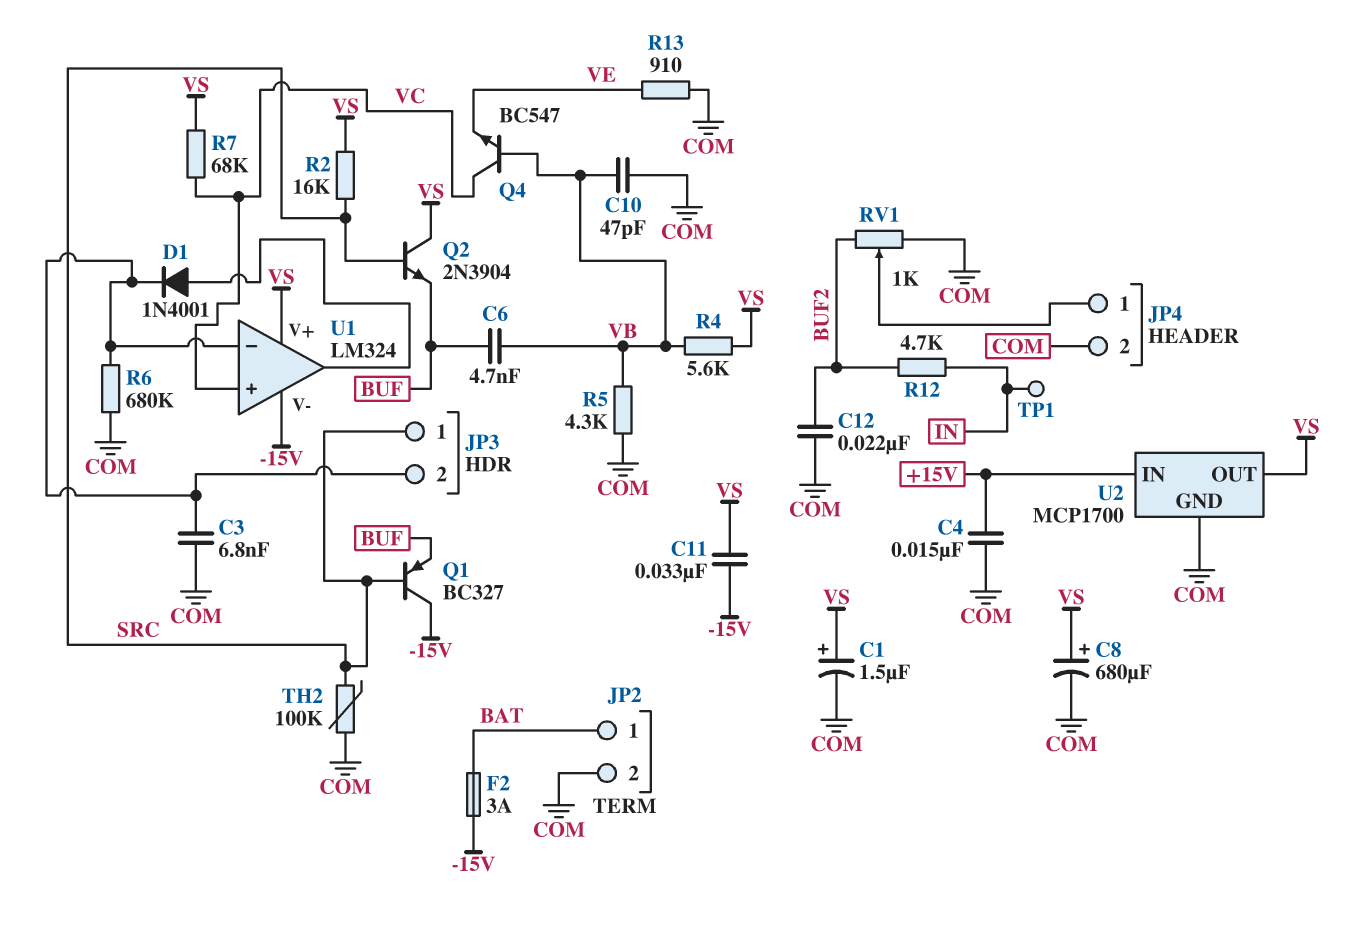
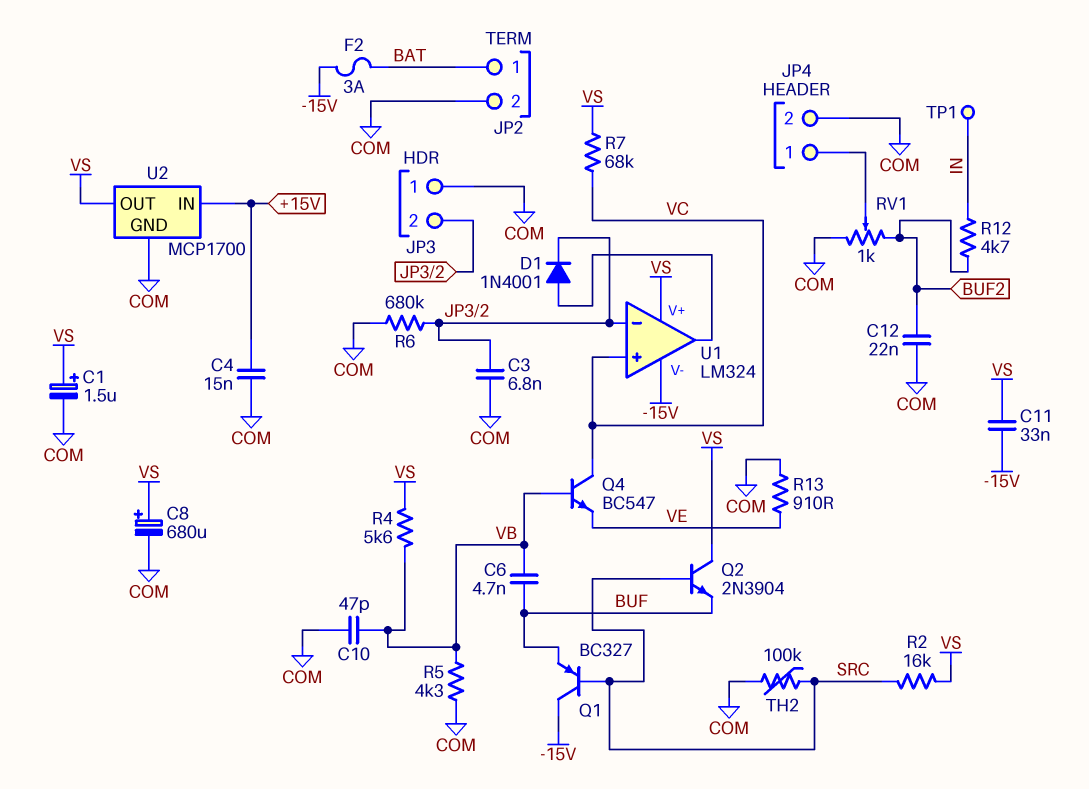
JP3 pin 1: SRC -> COM

